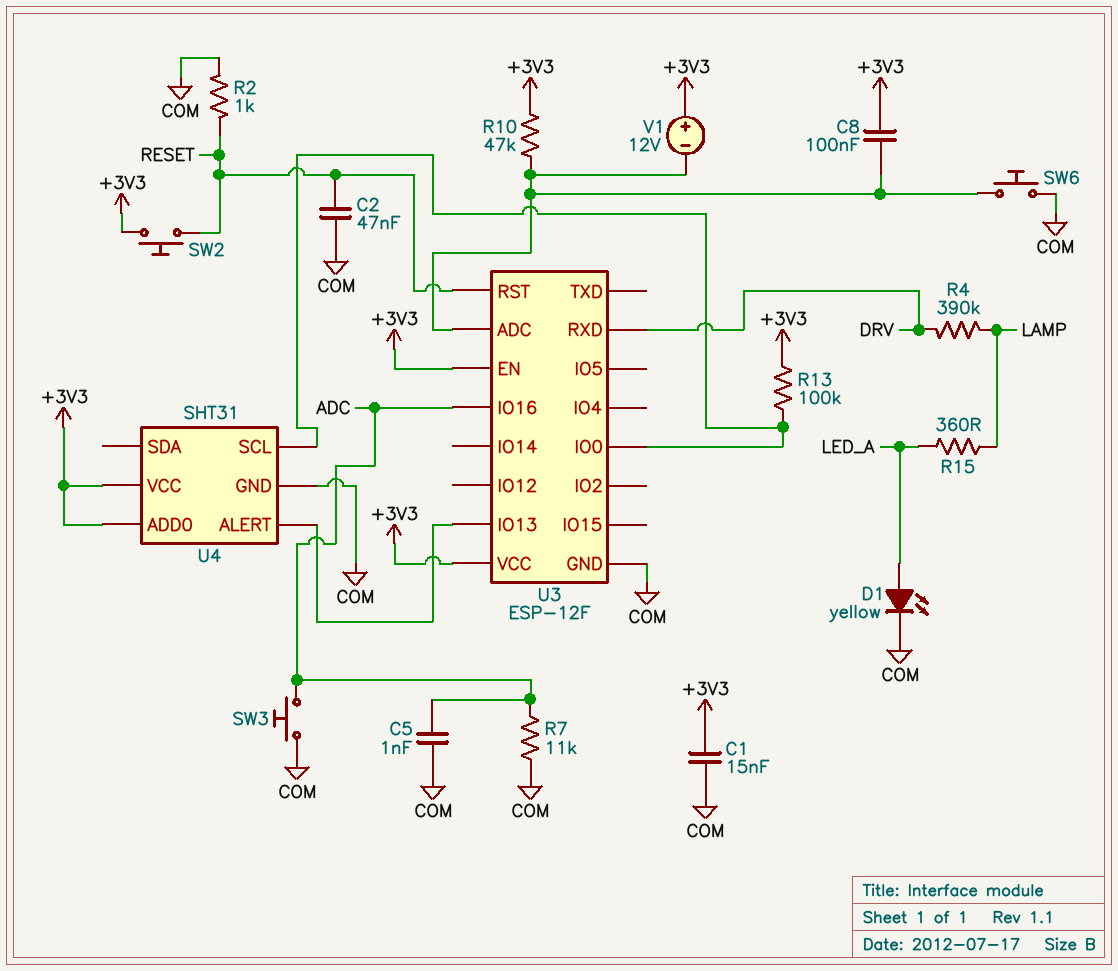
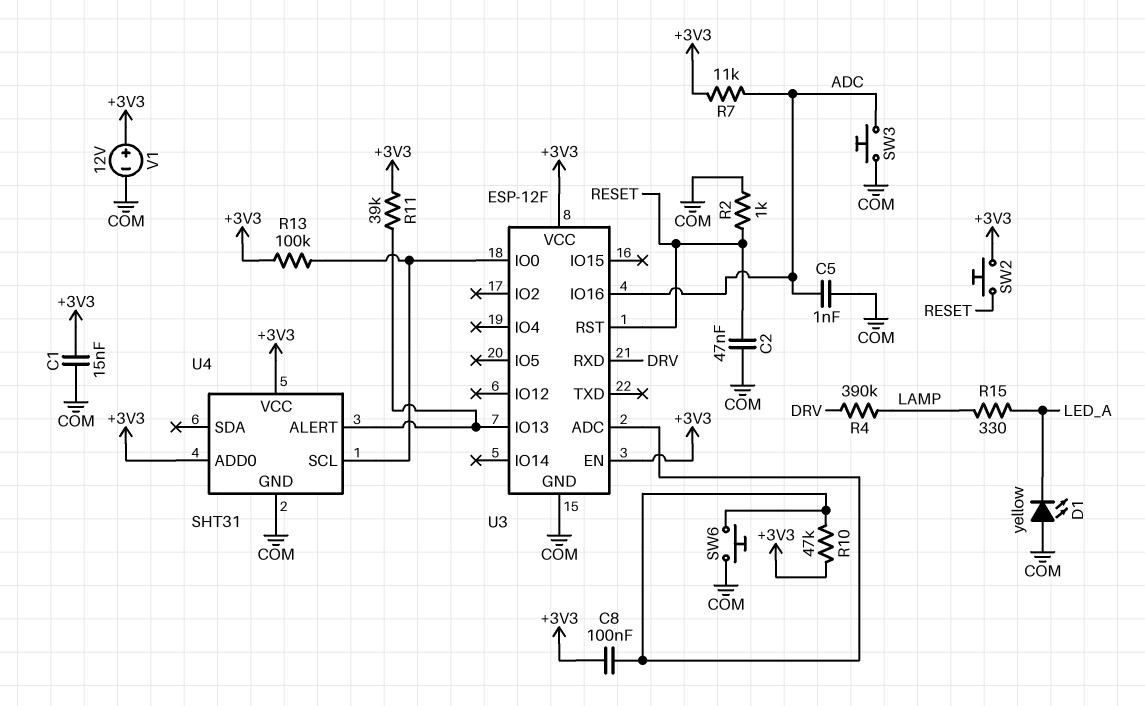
D1: LED yellow (A LED_A, K COM) -> LED yellow (A COM, K LED_A)
R7: 11k (ADC, COM) -> 11k (+3V3, ADC)
R11: none -> 39k (+3V3, U3/IO13)
R15: 360 (LAMP, LED_A) -> 330 (LAMP, LED_A)
V1: 12V (plus +3V3, minus U3/ADC) -> 12V (plus +3V3, minus COM)

